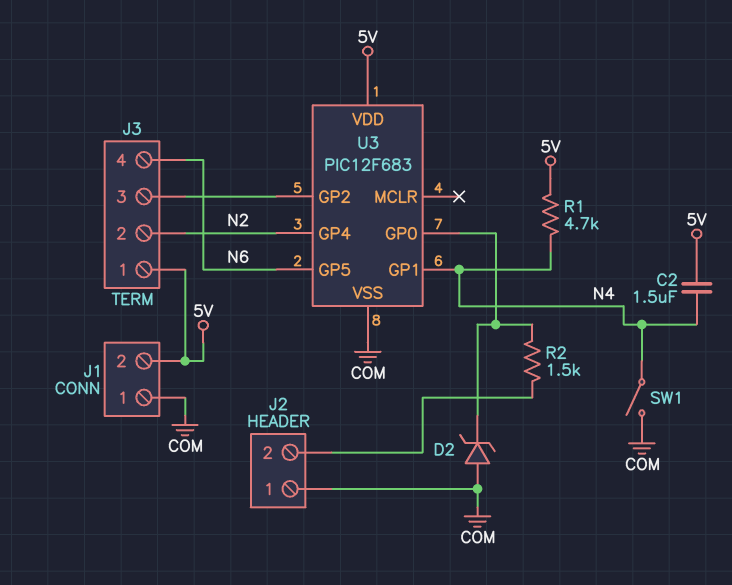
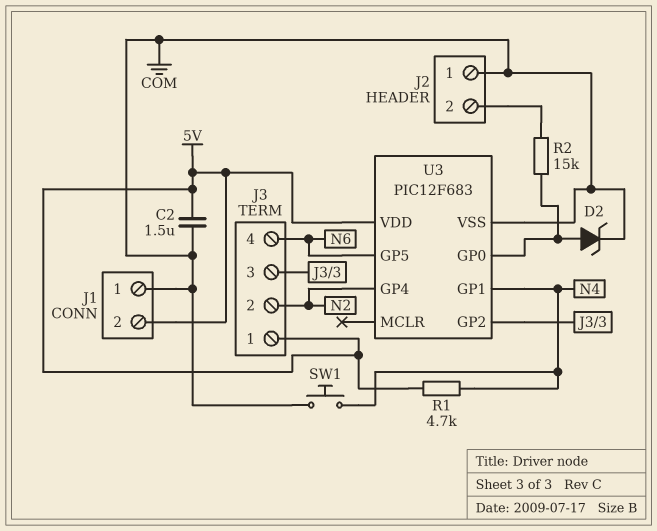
C2: 1.5uF (5V, N4) -> 1.5uF (5V, COM)
D2: zener (A COM, K U3/GP0) -> zener (A U3/GP0, K COM)
R2: 1.5k (J2/2, U3/GP0) -> 15k (J2/2, U3/GP0)
SW1: switch (COM, N4) -> button (COM, N4)

